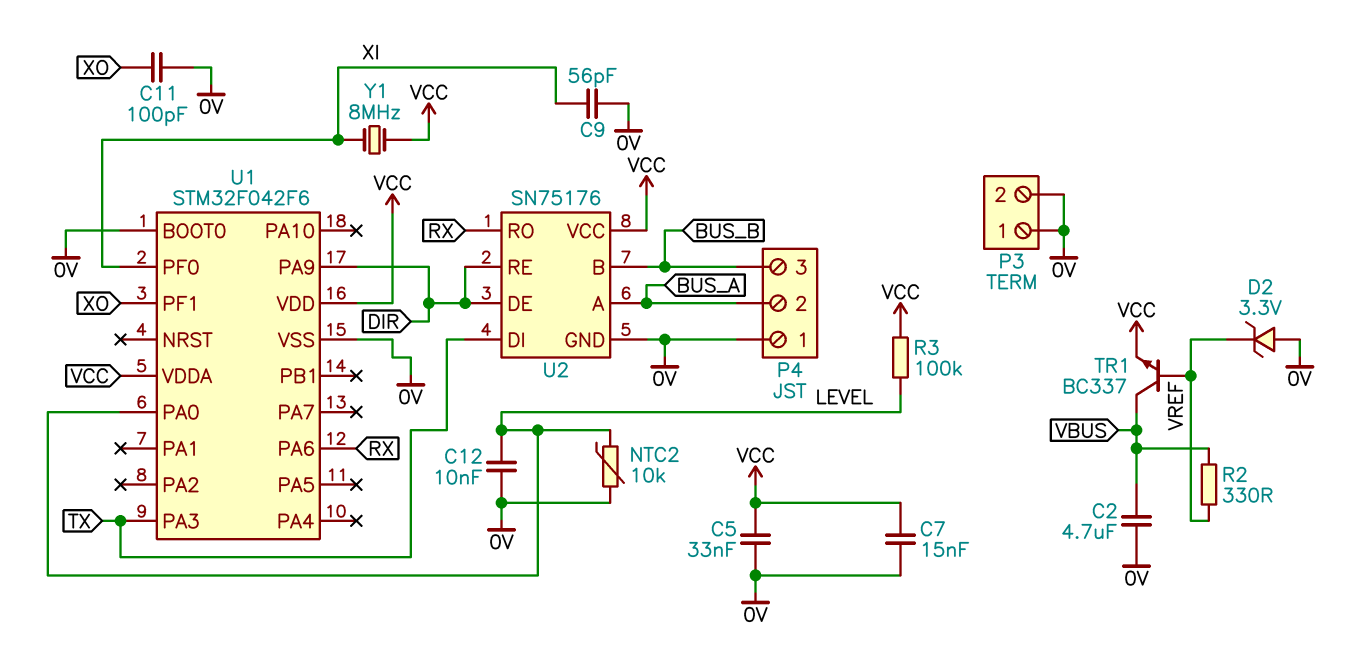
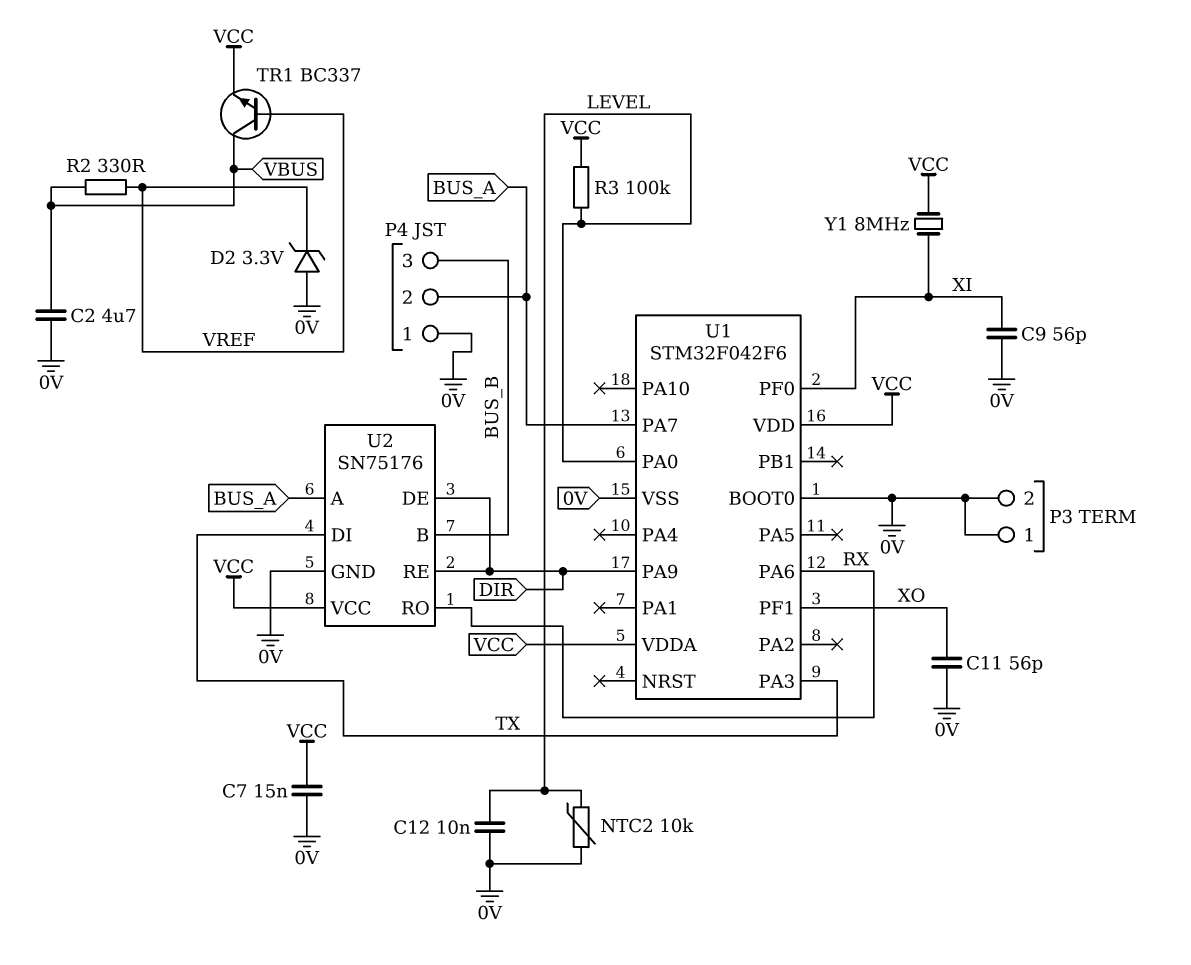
C5: 33nF (0V, VCC) -> none
C11: 100pF (0V, XO) -> 56pF (0V, XO)
U1 pin PA7: none -> BUS_A

